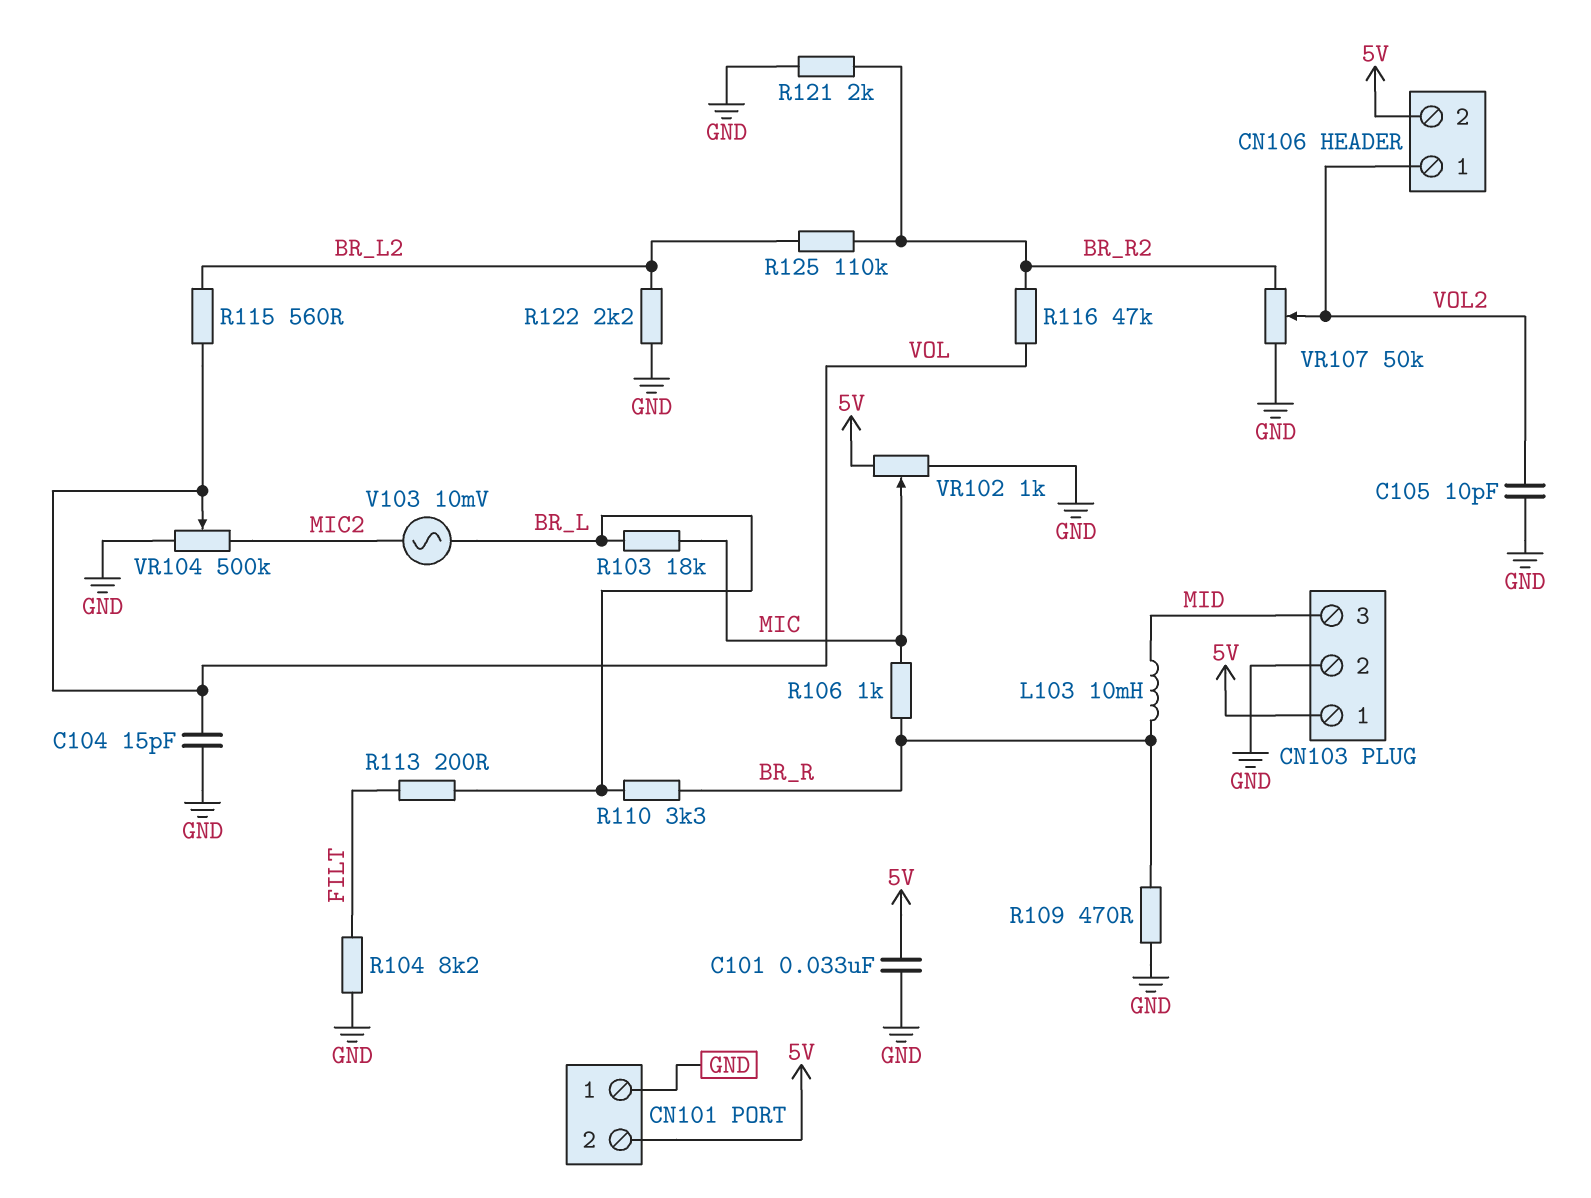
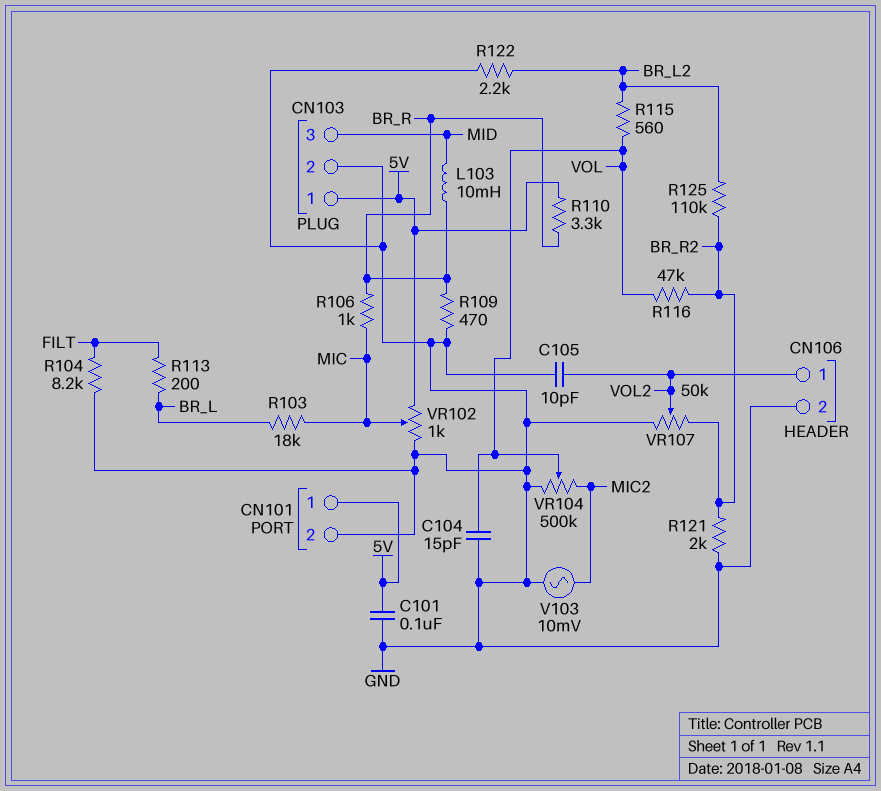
C101: 33nF (5V, GND) -> 100nF (5V, GND)
CN101 pin 1: GND -> 5V
CN101 pin 2: 5V -> GND
CN106 pin 2: 5V -> GND
R110: 3.3k (BR_L, BR_R) -> 3.3k (5V, BR_R)
V103: AC 10mV (BR_L, MIC2) -> AC 10mV (GND, MIC2)

